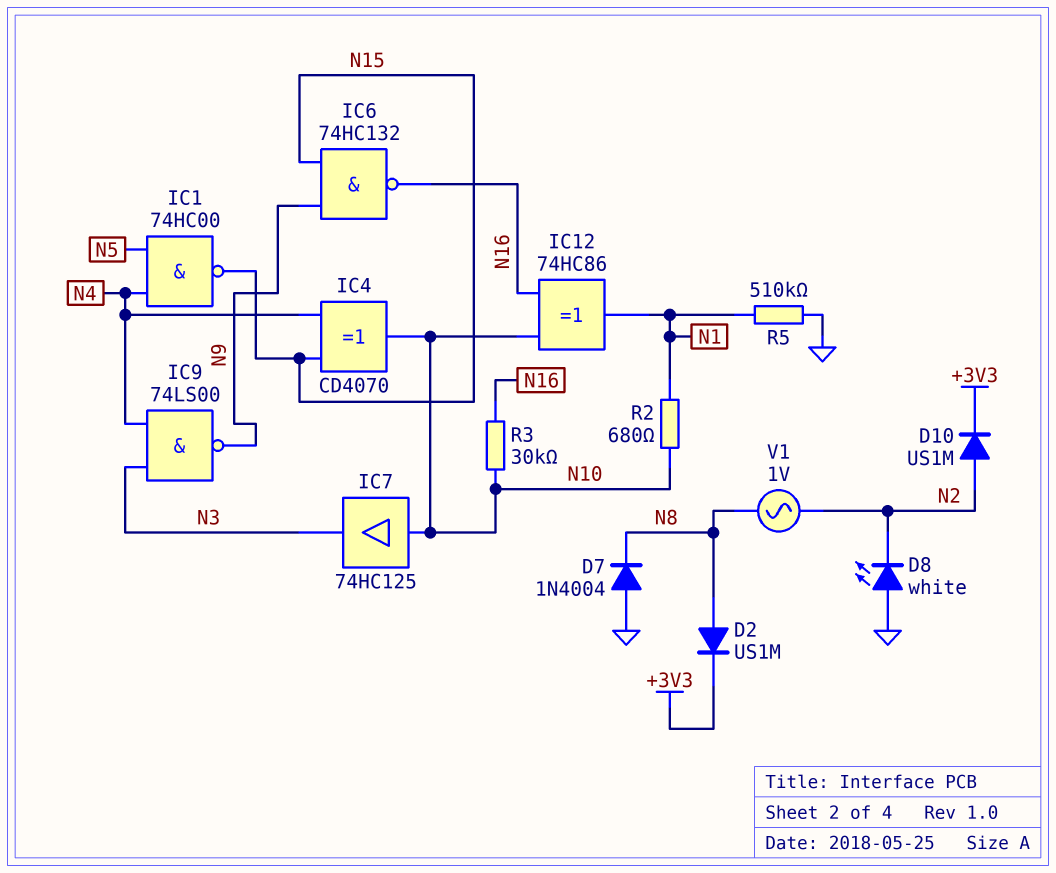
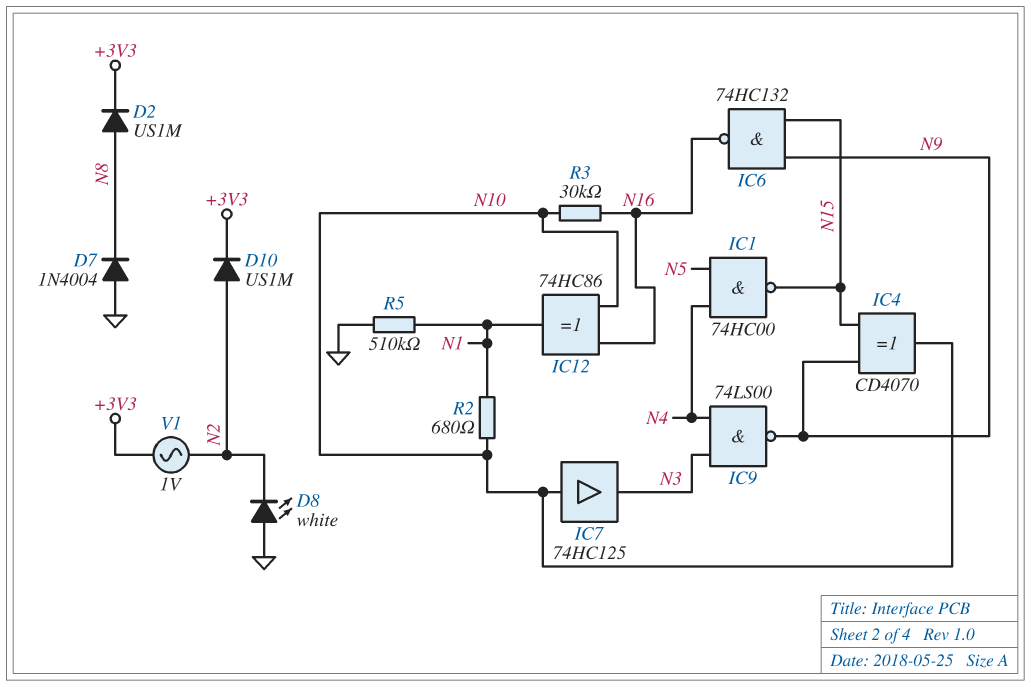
IC4: XOR CD4070 (in N4, in N15, out N10) -> XOR CD4070 (in N9, in N15, out N10)
V1: AC 1V (N2, N8) -> AC 1V (+3V3, N2)

